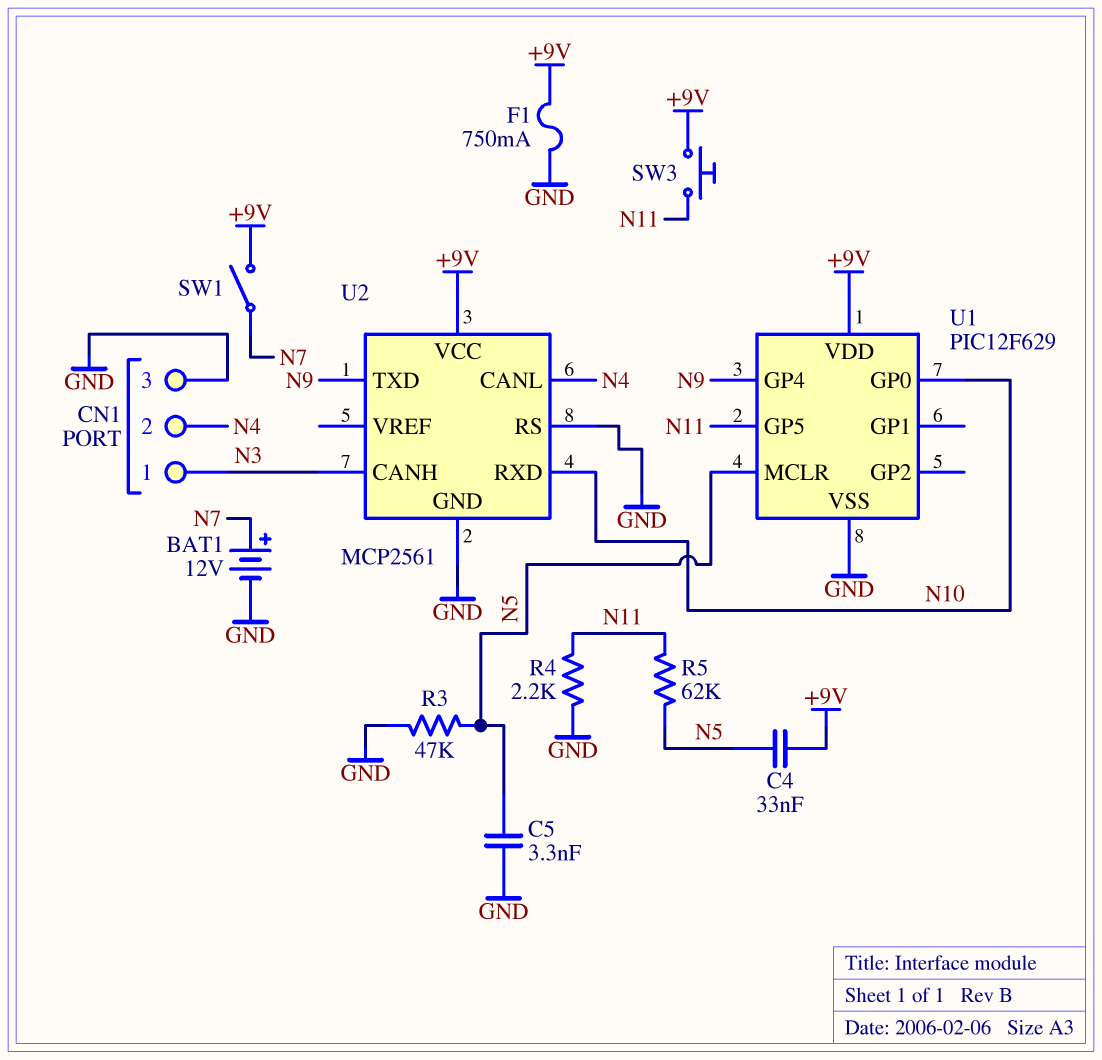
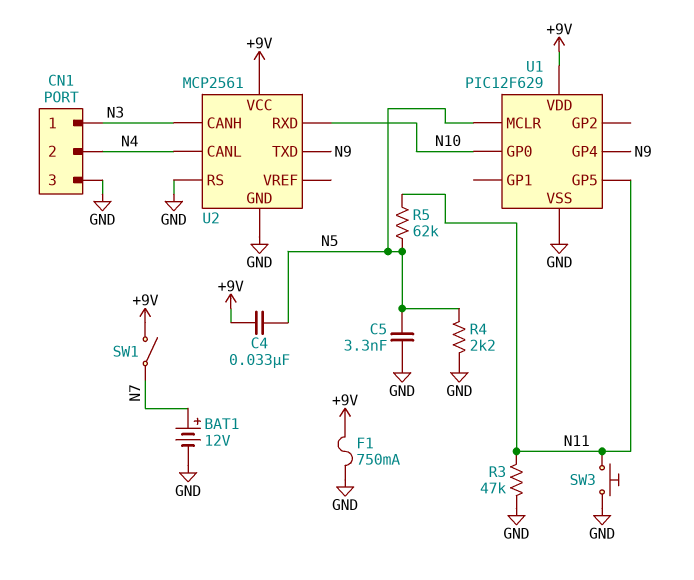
R3: 47k (GND, N5) -> 47k (GND, N11)
R4: 2.2k (GND, N11) -> 2.2k (GND, N5)
SW3: button (+9V, N11) -> button (GND, N11)

